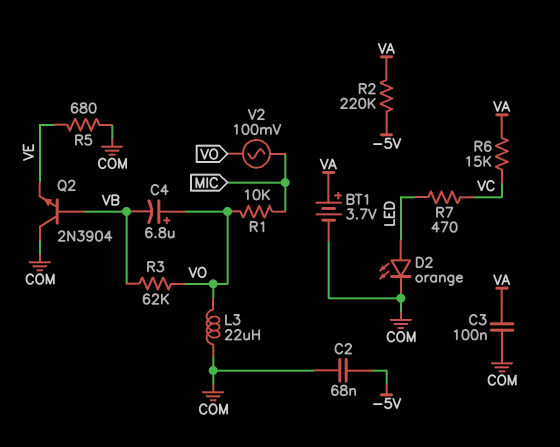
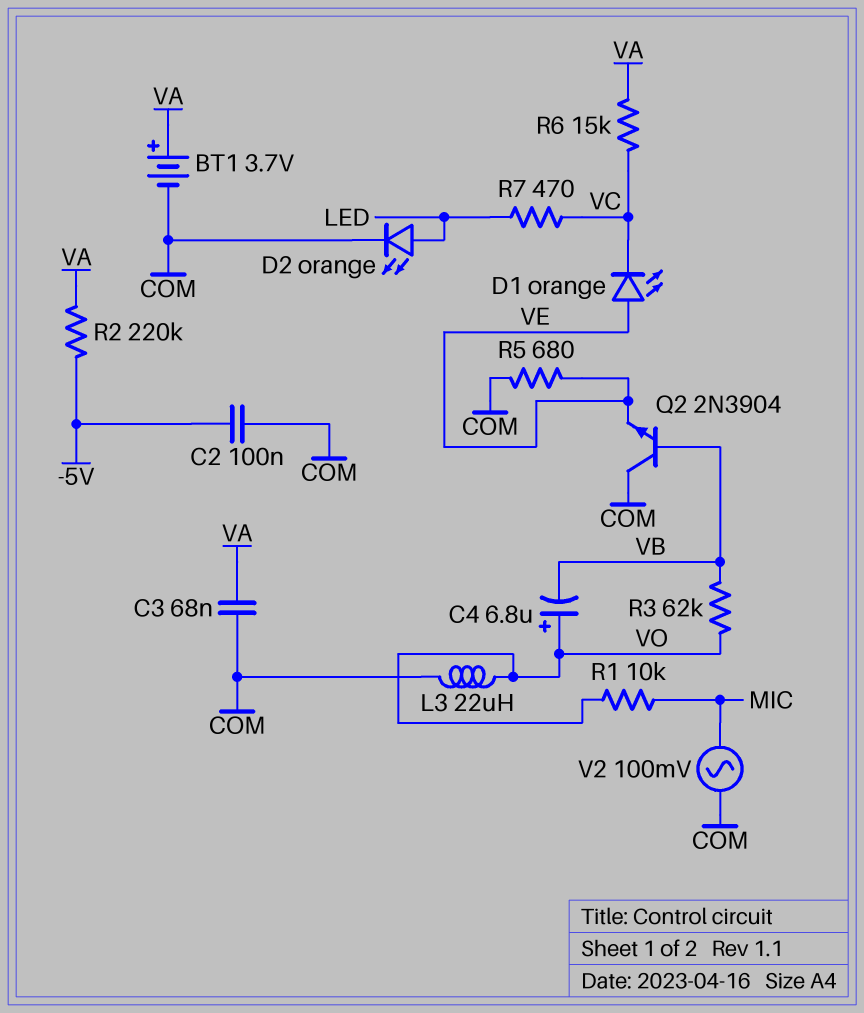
C2: 68nF (-5V, COM) -> 100nF (-5V, COM)
C3: 100nF (COM, VA) -> 68nF (COM, VA)
D1: none -> LED orange (A VE, K VC)
V2: AC 100mV (MIC, VO) -> AC 100mV (COM, MIC)

